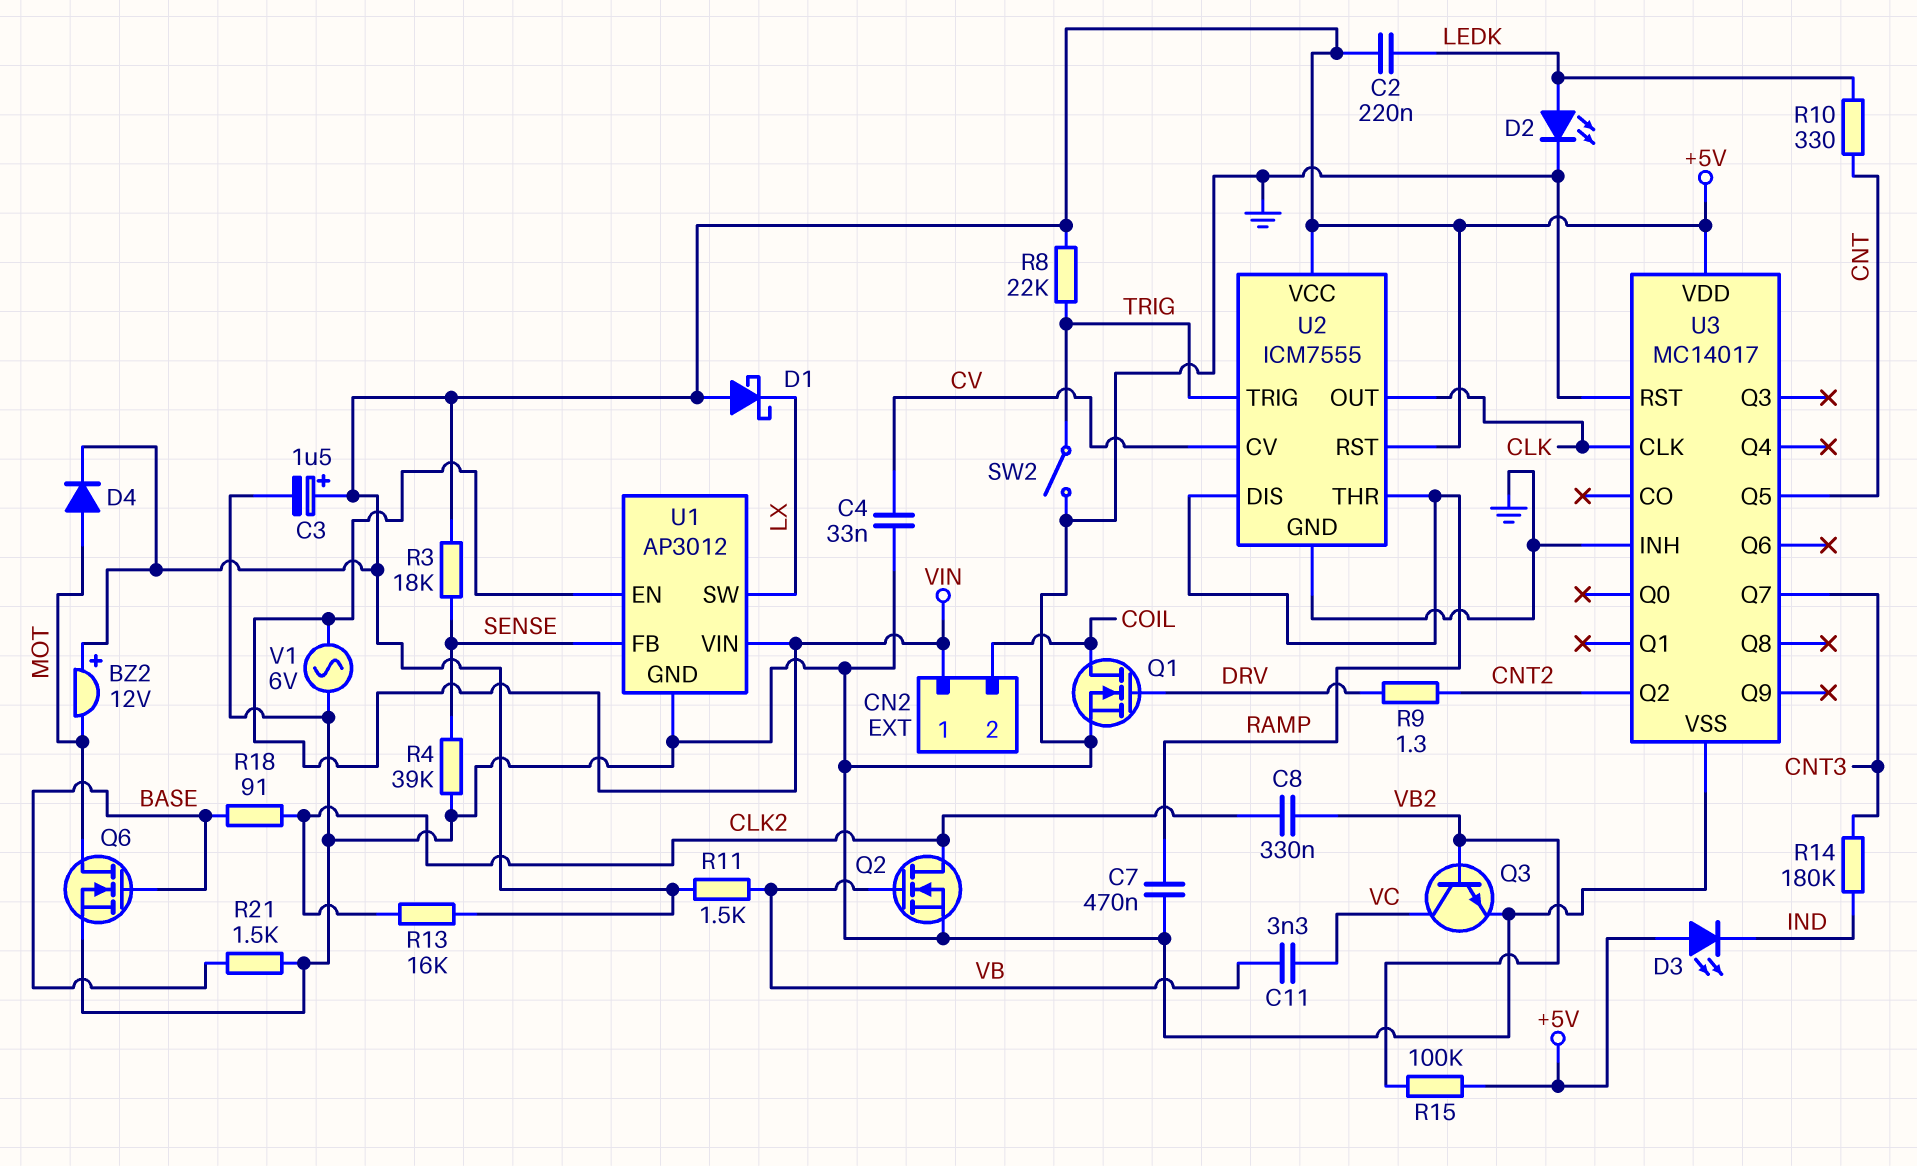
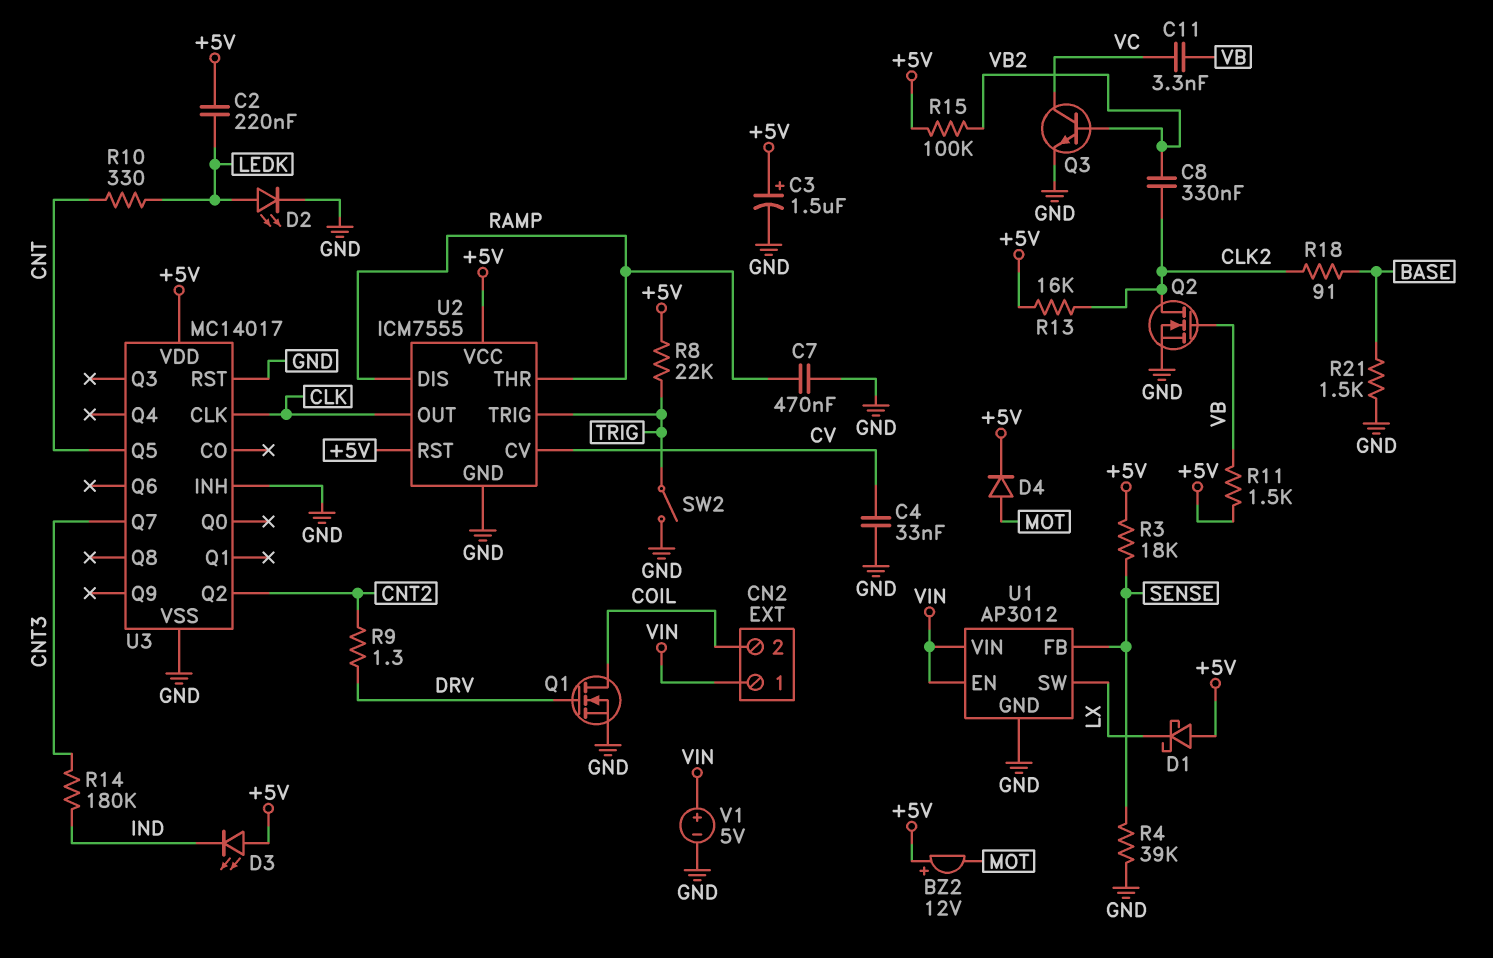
Q6: NMOS (G BASE, D MOT, S GND) -> none
V1: AC 6V (GND, VIN) -> 5V (plus VIN, minus GND)

